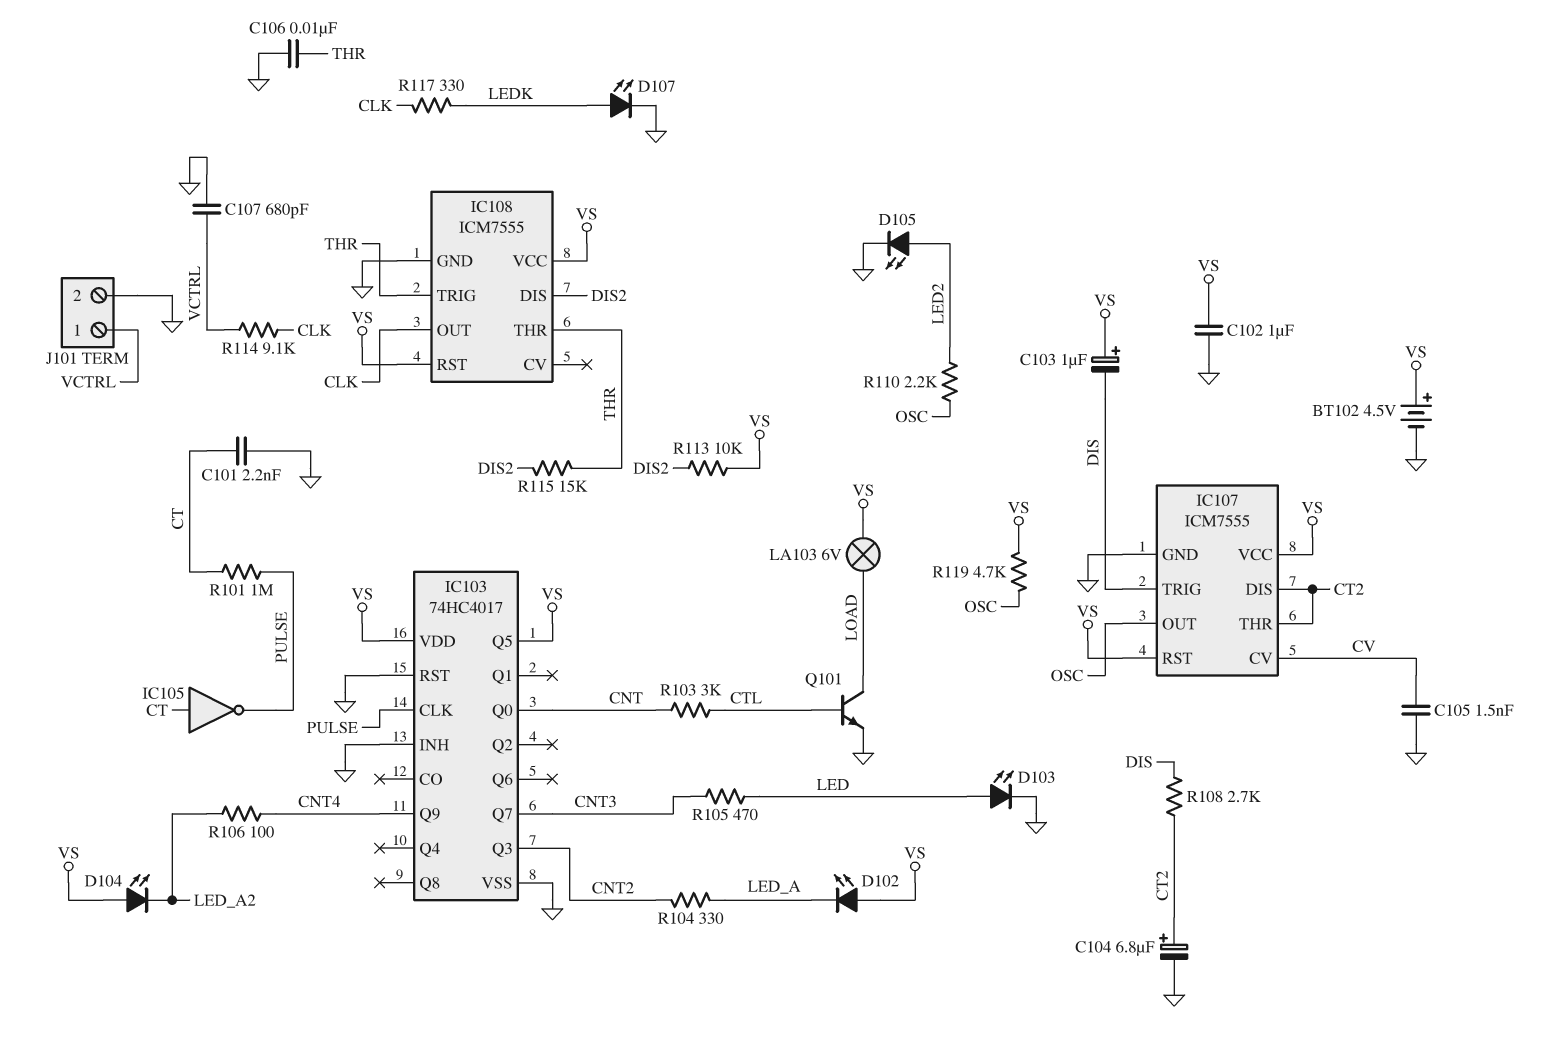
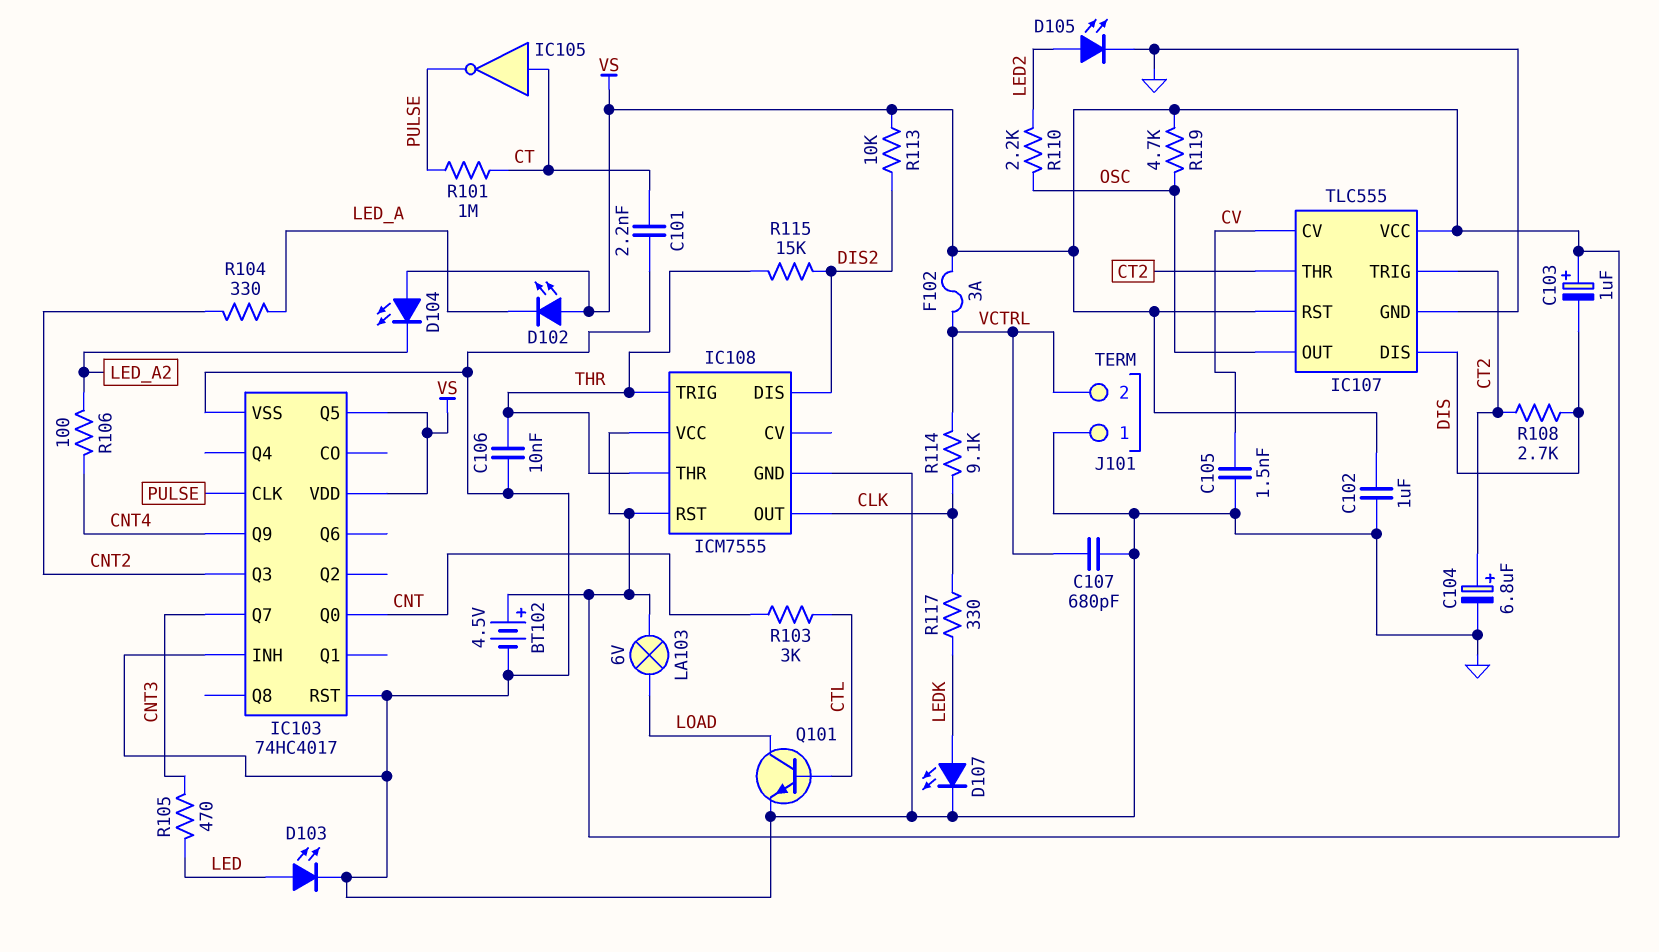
F102: none -> 3A (VCTRL, VS)
IC107: ICM7555 -> TLC555
IC107 pin DIS: CT2 -> DIS
IC107 pin TRIG: DIS -> CT2
J101 pin 1: VCTRL -> GND
J101 pin 2: GND -> VCTRL

